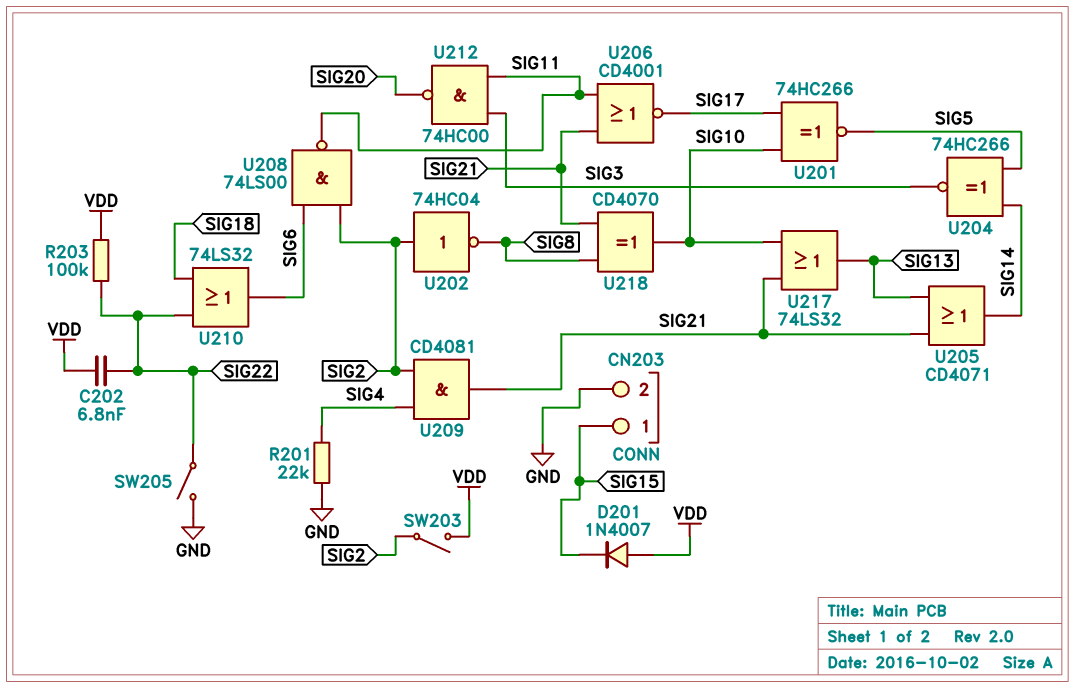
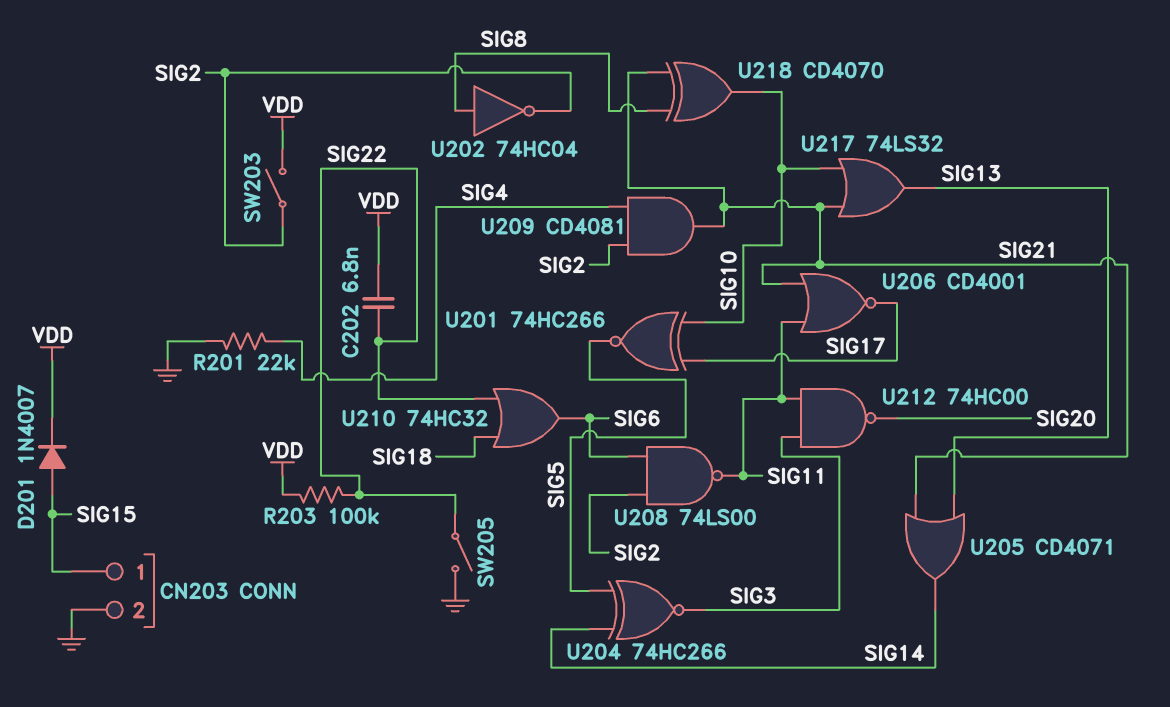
D201: diode 1N4007 (A VDD, K SIG15) -> diode 1N4007 (A SIG15, K VDD)
U202: NOT 74HC04 (in SIG2, out SIG8) -> NOT 74HC04 (in SIG8, out SIG2)
U210: OR 74LS32 (in SIG18, in SIG22, out SIG6) -> OR 74HC32 (in SIG18, in SIG22, out SIG6)

